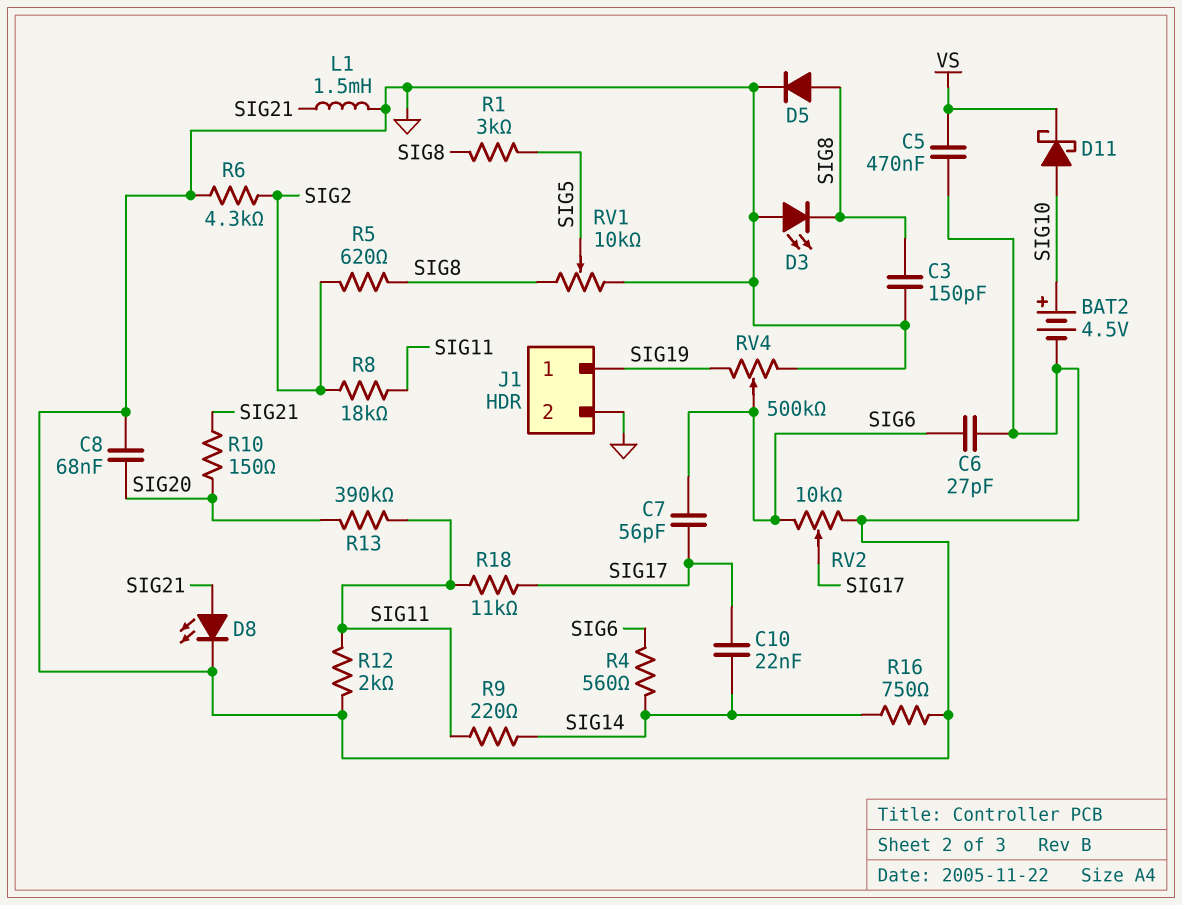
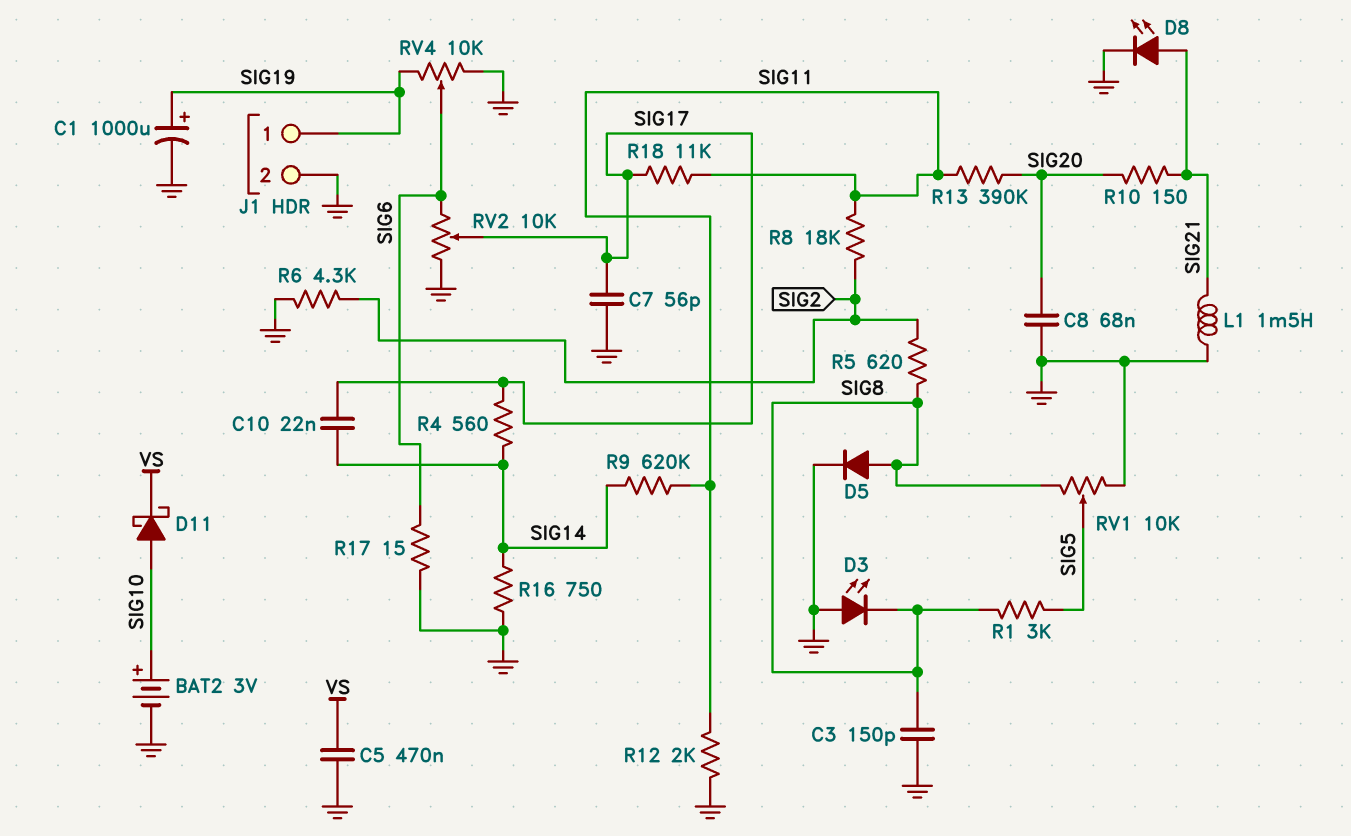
BAT2: 4.5V (plus SIG10, minus GND) -> 3V (plus SIG10, minus GND)
C1: none -> 1000uF (plus SIG19, minus GND)
C6: 27pF (GND, SIG6) -> none
C7: 56pF (SIG6, SIG17) -> 56pF (GND, SIG17)
R4: 560 (SIG6, SIG14) -> 560 (SIG14, SIG17)
R9: 220 (SIG11, SIG14) -> 620k (SIG11, SIG14)
R17: none -> 15 (GND, SIG6)
RV4: 500k (GND, SIG19, wiper SIG6) -> 10k (GND, SIG19, wiper SIG6)

